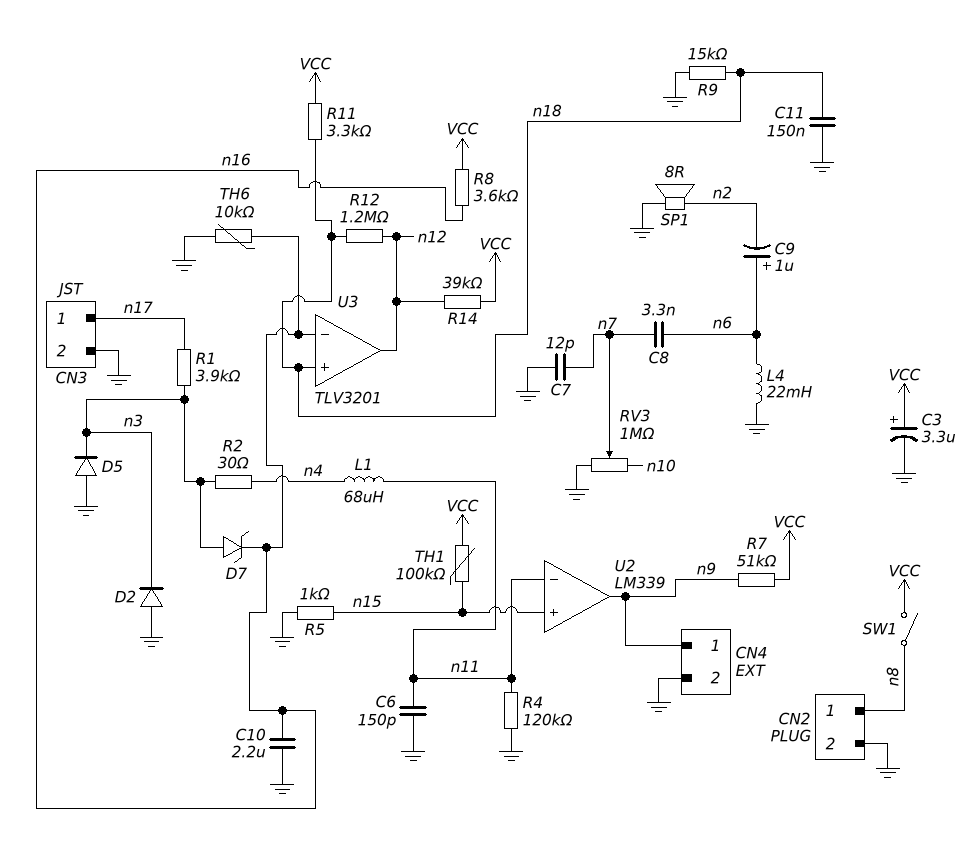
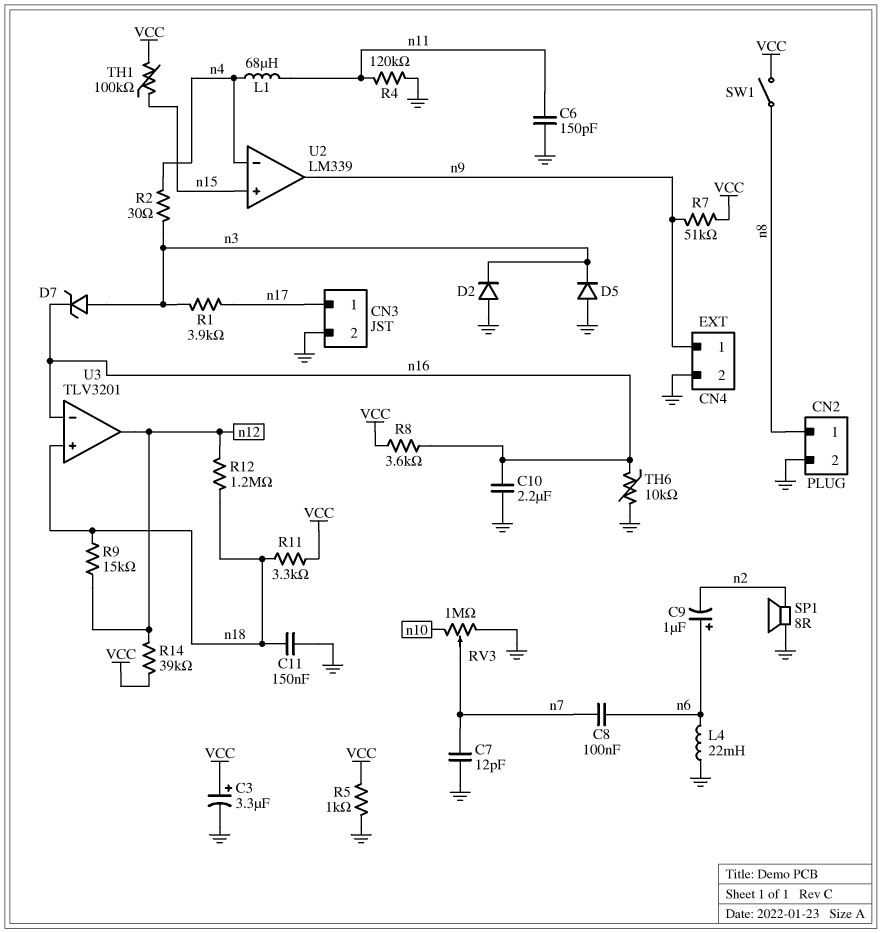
C8: 3.3nF (n6, n7) -> 100nF (n6, n7)
R5: 1k (GND, n15) -> 1k (GND, VCC)
R9: 15k (GND, n18) -> 15k (n12, n18)
U2 pin in-: n11 -> n4

